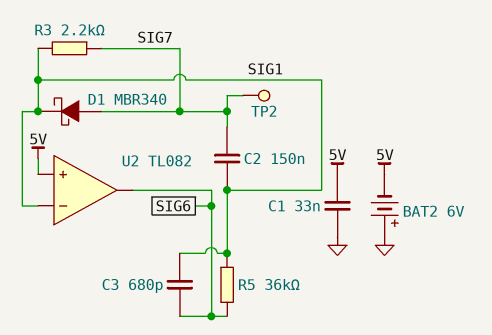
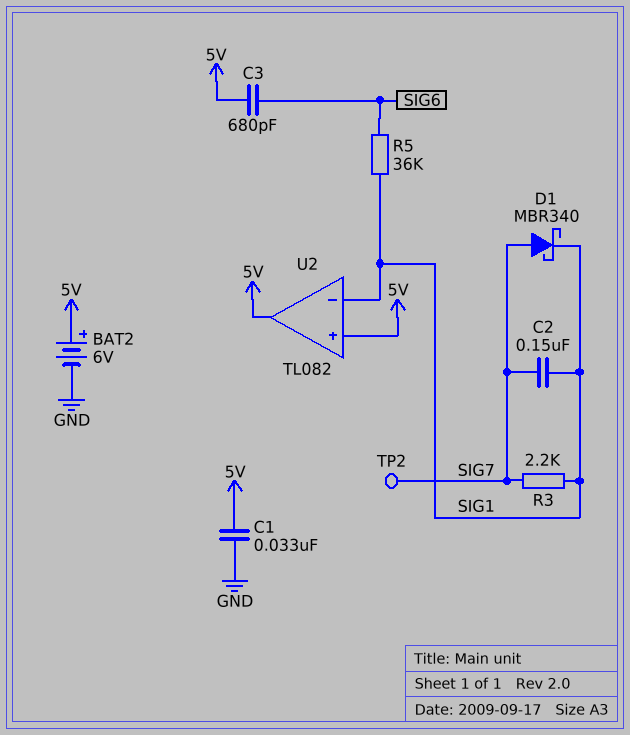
BAT2: 6V (plus GND, minus 5V) -> 6V (plus 5V, minus GND)
C3: 680pF (SIG1, SIG6) -> 680pF (5V, SIG6)
U2 pin out: SIG6 -> 5V

